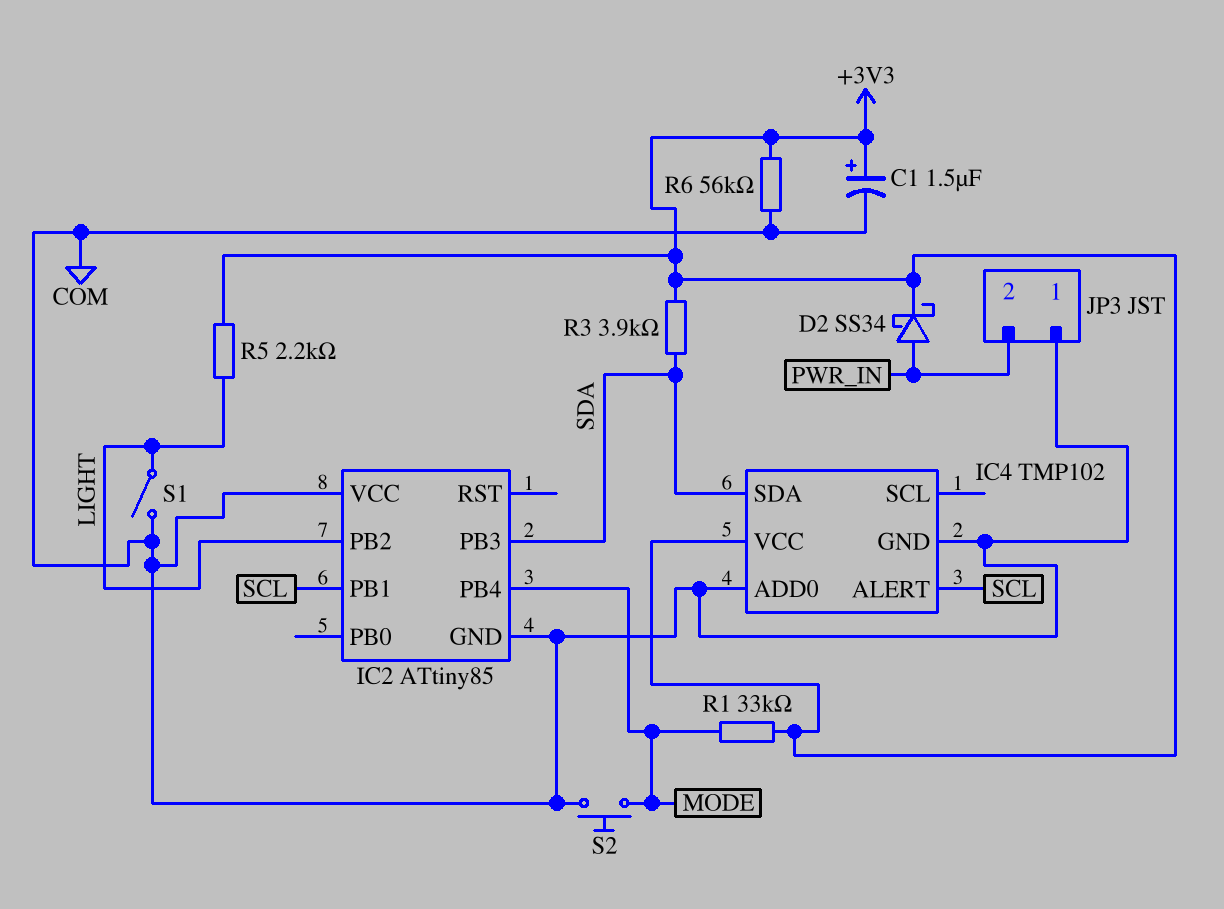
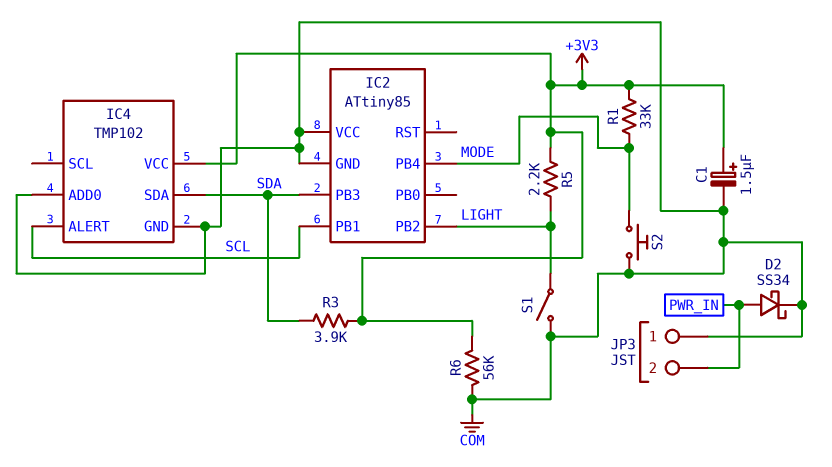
D2: schottky SS34 (A PWR_IN, K +3V3) -> schottky SS34 (A PWR_IN, K COM)

